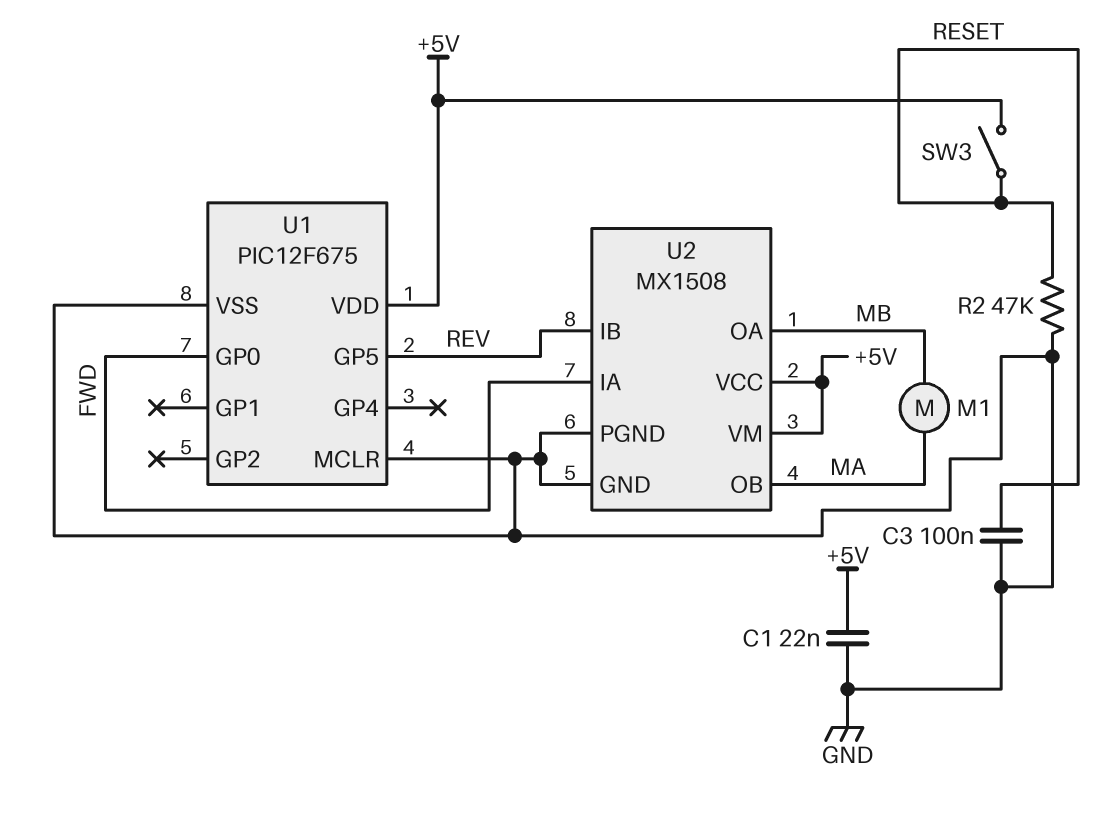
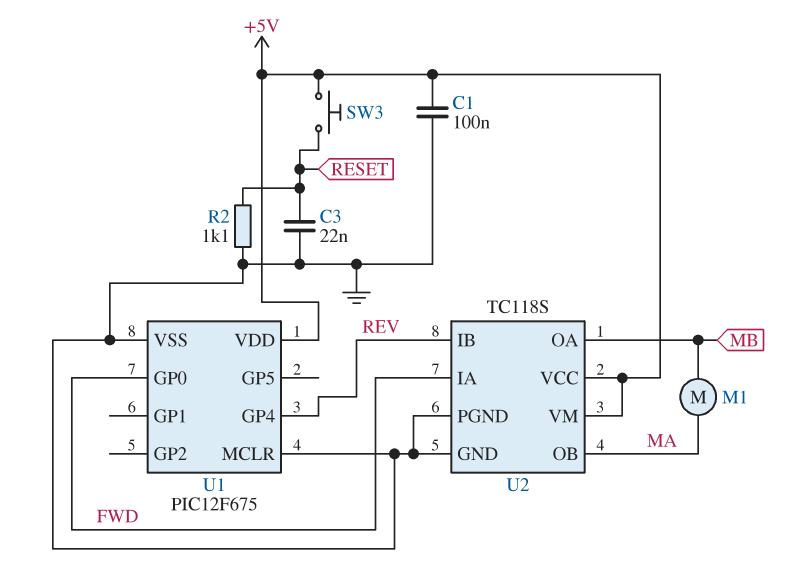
C1: 22nF (+5V, GND) -> 100nF (+5V, GND)
C3: 100nF (GND, RESET) -> 22nF (GND, RESET)
R2: 47k (GND, RESET) -> 1.1k (GND, RESET)
SW3: switch (+5V, RESET) -> button (+5V, RESET)
U1 pin GP4: none -> REV
U1 pin GP5: REV -> none
U2: MX1508 -> TC118S

